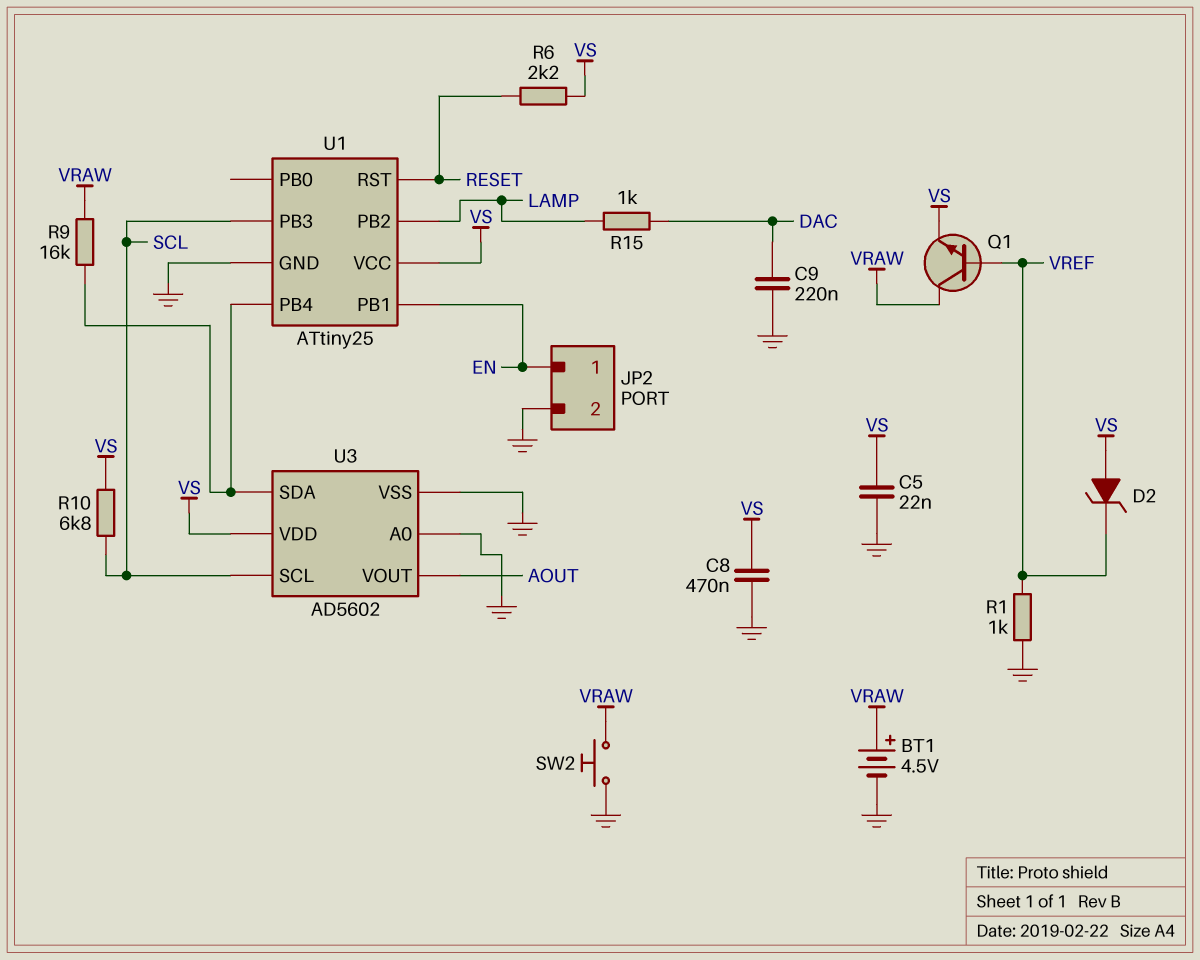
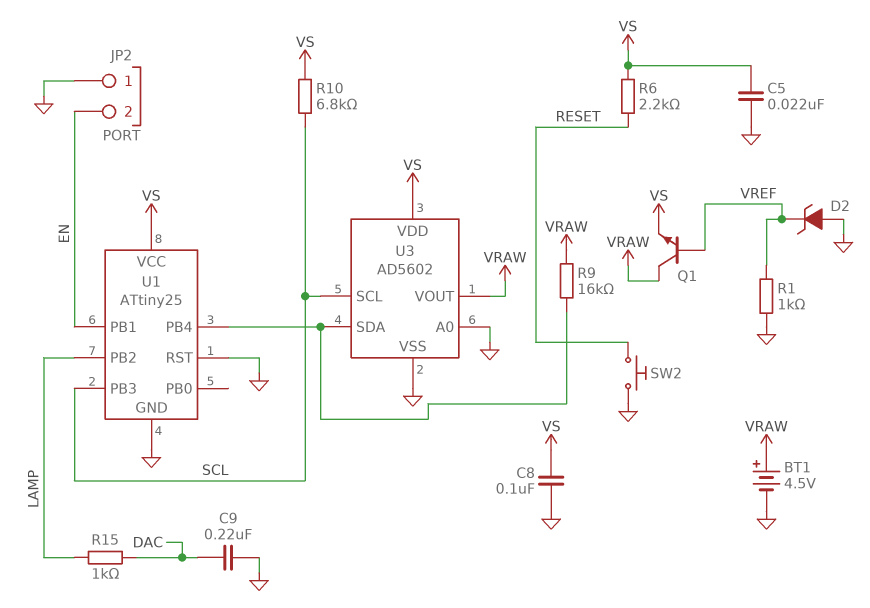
C8: 470nF (GND, VS) -> 100nF (GND, VS)
D2: zener (A VS, K VREF) -> zener (A GND, K VREF)
JP2 pin 1: EN -> GND
JP2 pin 2: GND -> EN
SW2: button (GND, VRAW) -> button (GND, RESET)
U1 pin RST: RESET -> GND
U3 pin VOUT: AOUT -> VRAW

